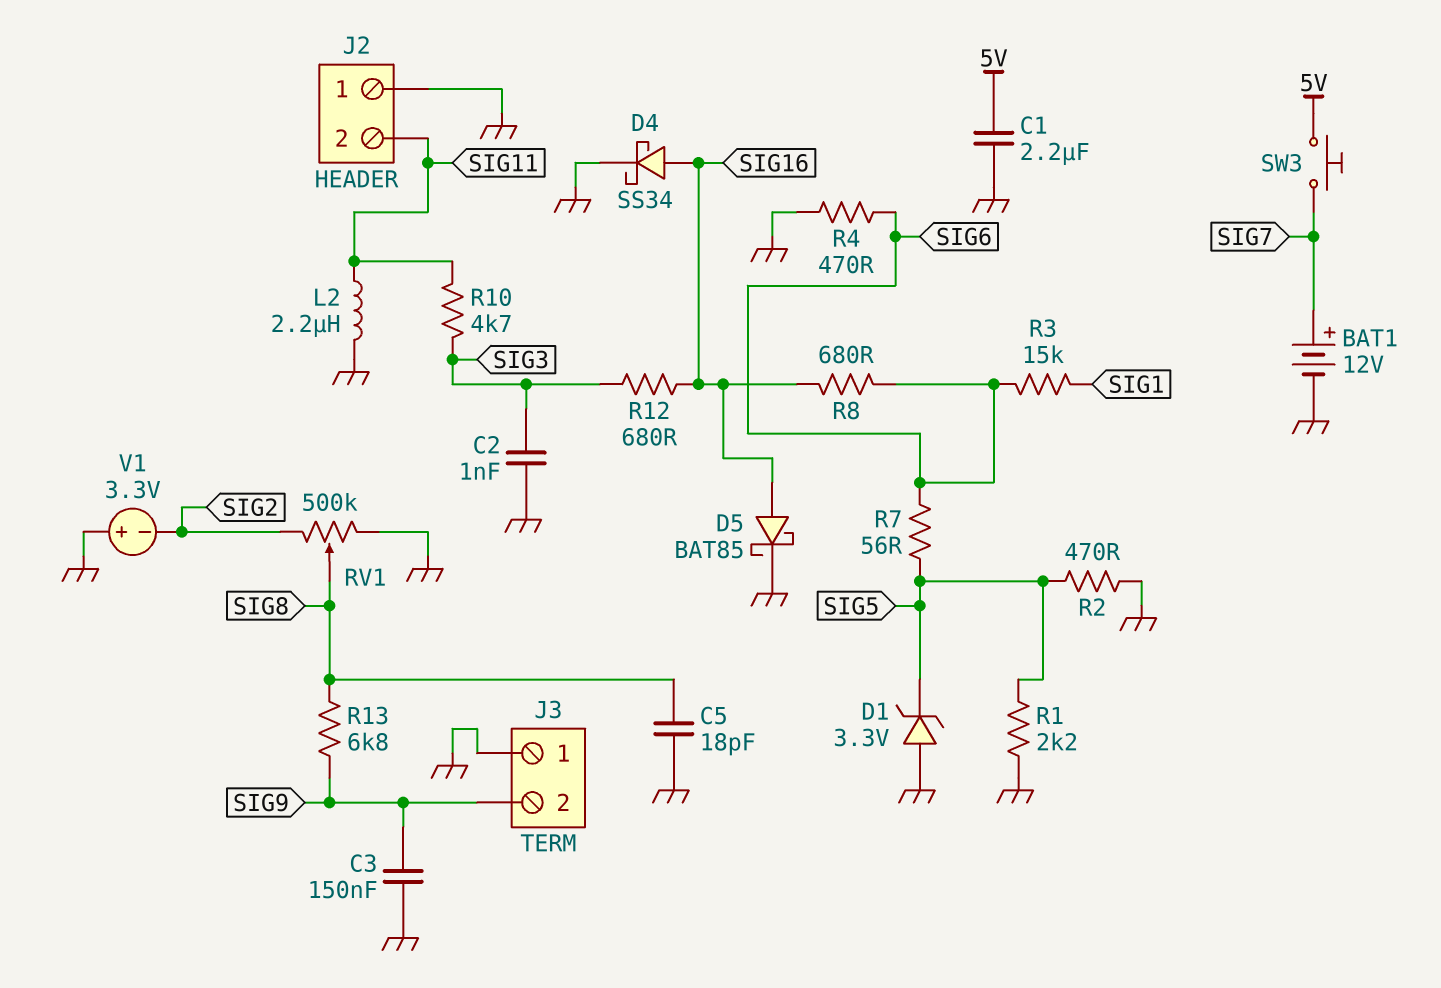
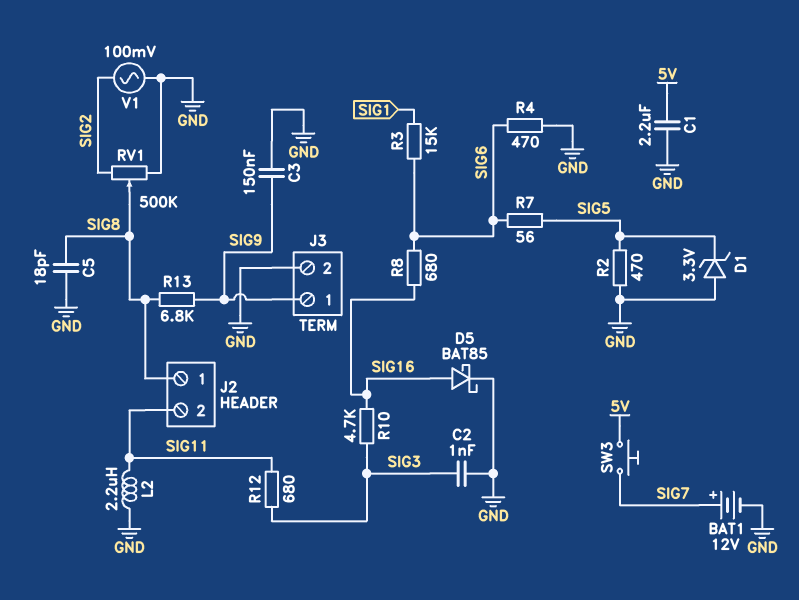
D4: schottky SS34 (A SIG16, K GND) -> none
J2 pin 1: GND -> SIG8
J3 pin 1: GND -> SIG9
J3 pin 2: SIG9 -> GND
R1: 2.2k (GND, SIG5) -> none
R10: 4.7k (SIG3, SIG11) -> 4.7k (SIG3, SIG16)
R12: 680 (SIG3, SIG16) -> 680 (SIG3, SIG11)
V1: 3.3V (plus GND, minus SIG2) -> AC 100mV (GND, SIG2)

